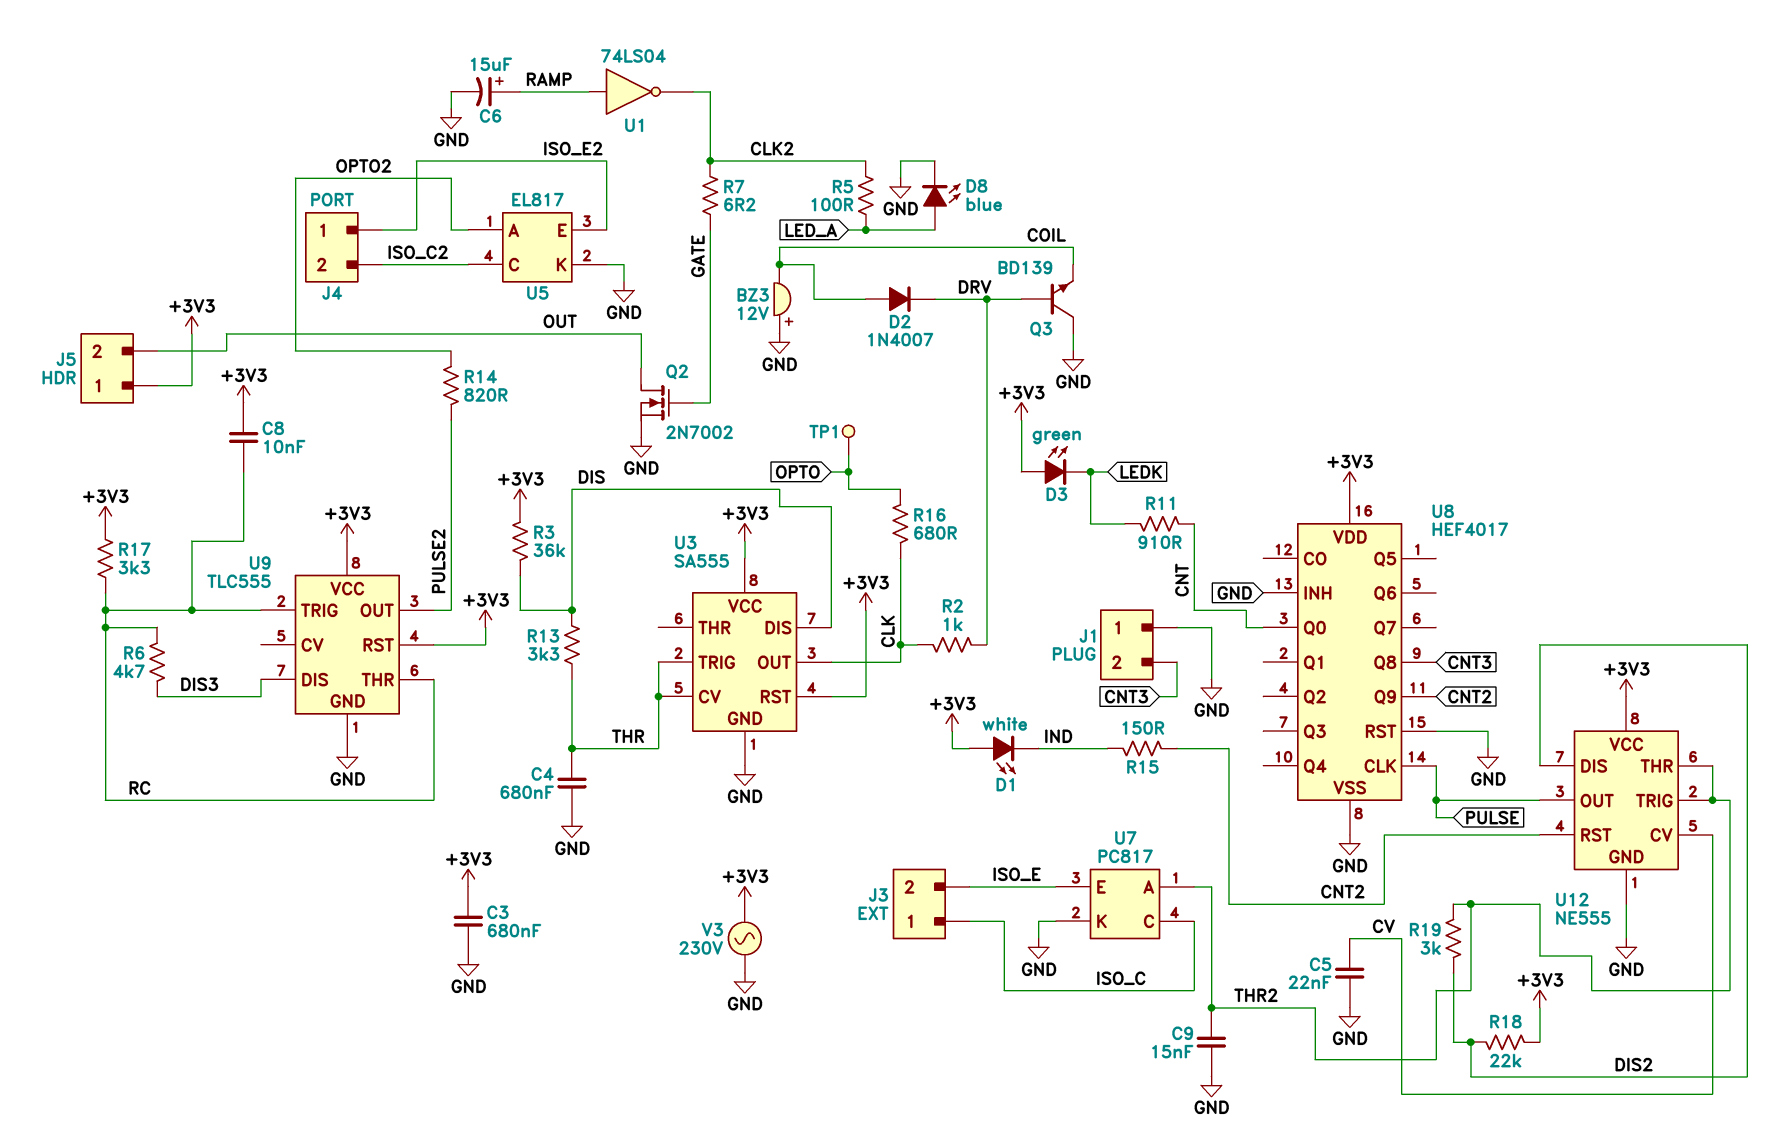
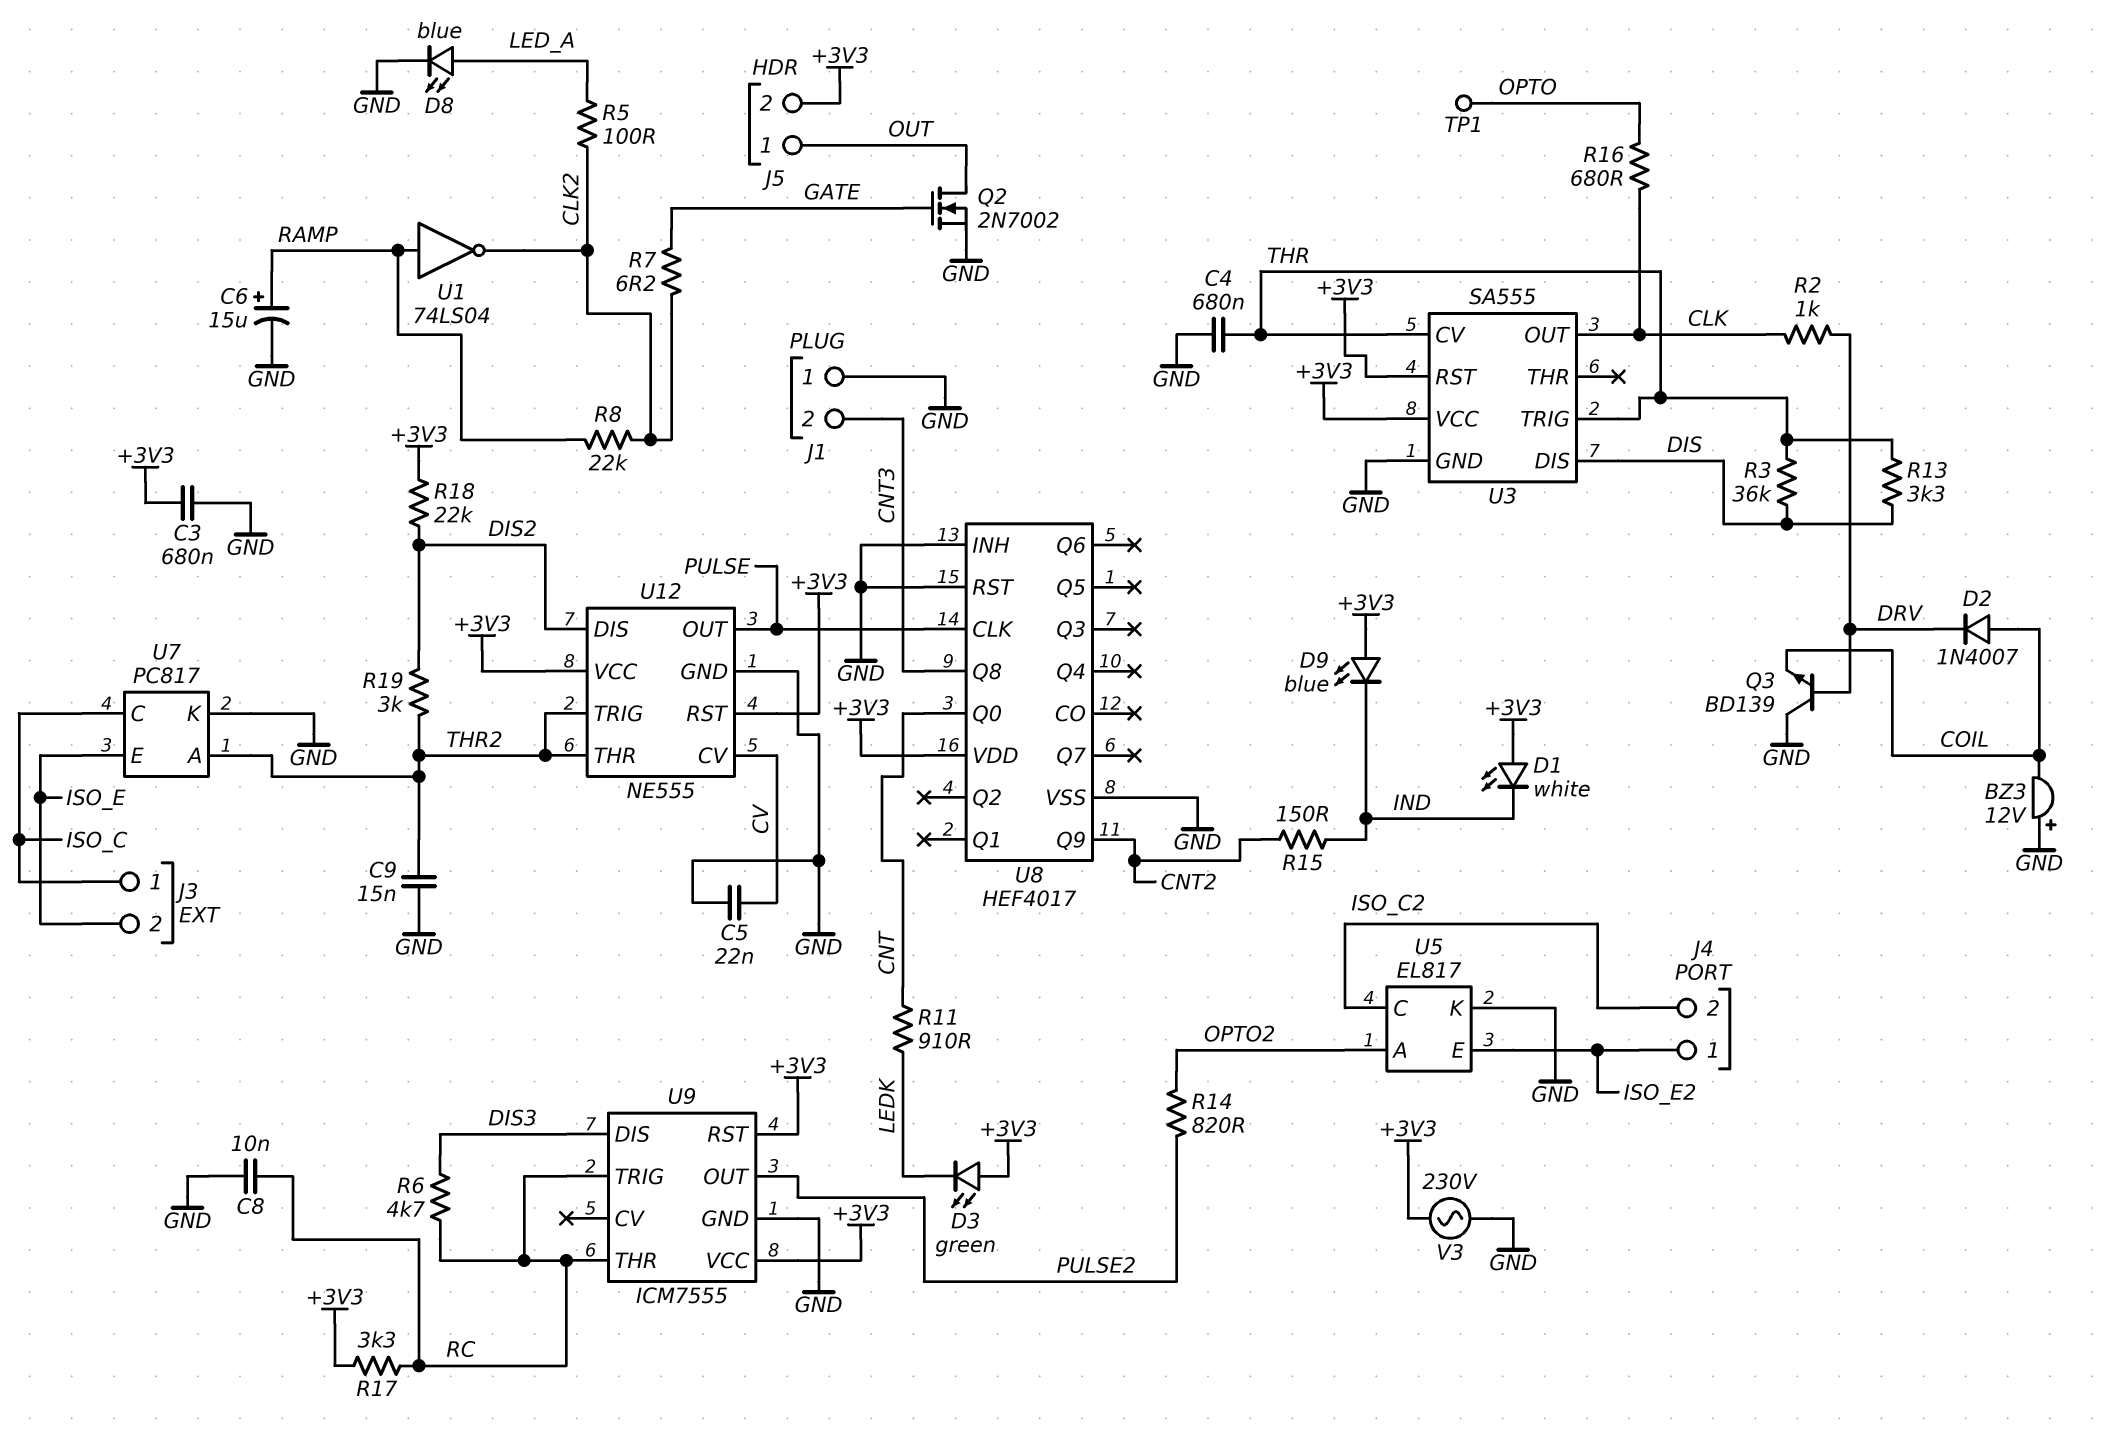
C8: 10nF (+3V3, RC) -> 10nF (GND, RC)
D9: none -> LED blue (A +3V3, K IND)
J5 pin 1: +3V3 -> OUT
J5 pin 2: OUT -> +3V3
R3: 36k (+3V3, DIS) -> 36k (DIS, THR)
R8: none -> 22k (CLK2, RAMP)
U9: TLC555 -> ICM7555
U12 pin RST: CNT2 -> +3V3

